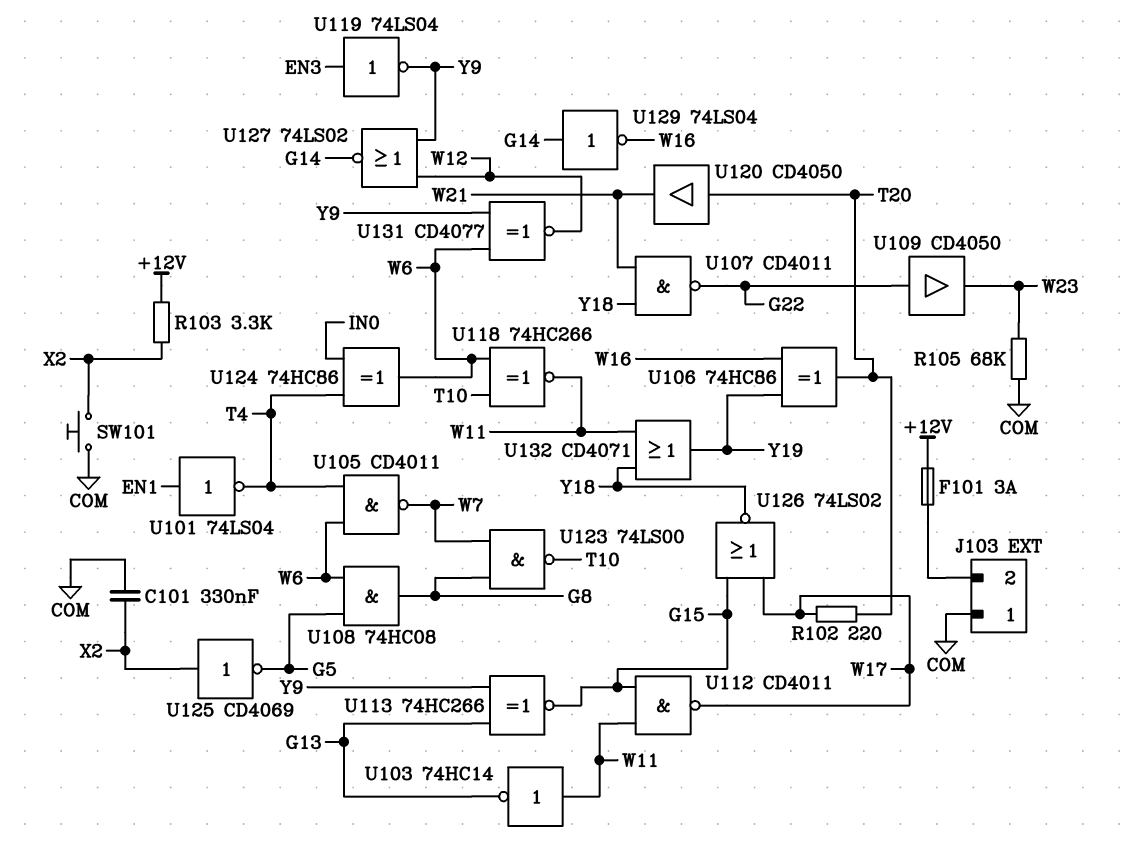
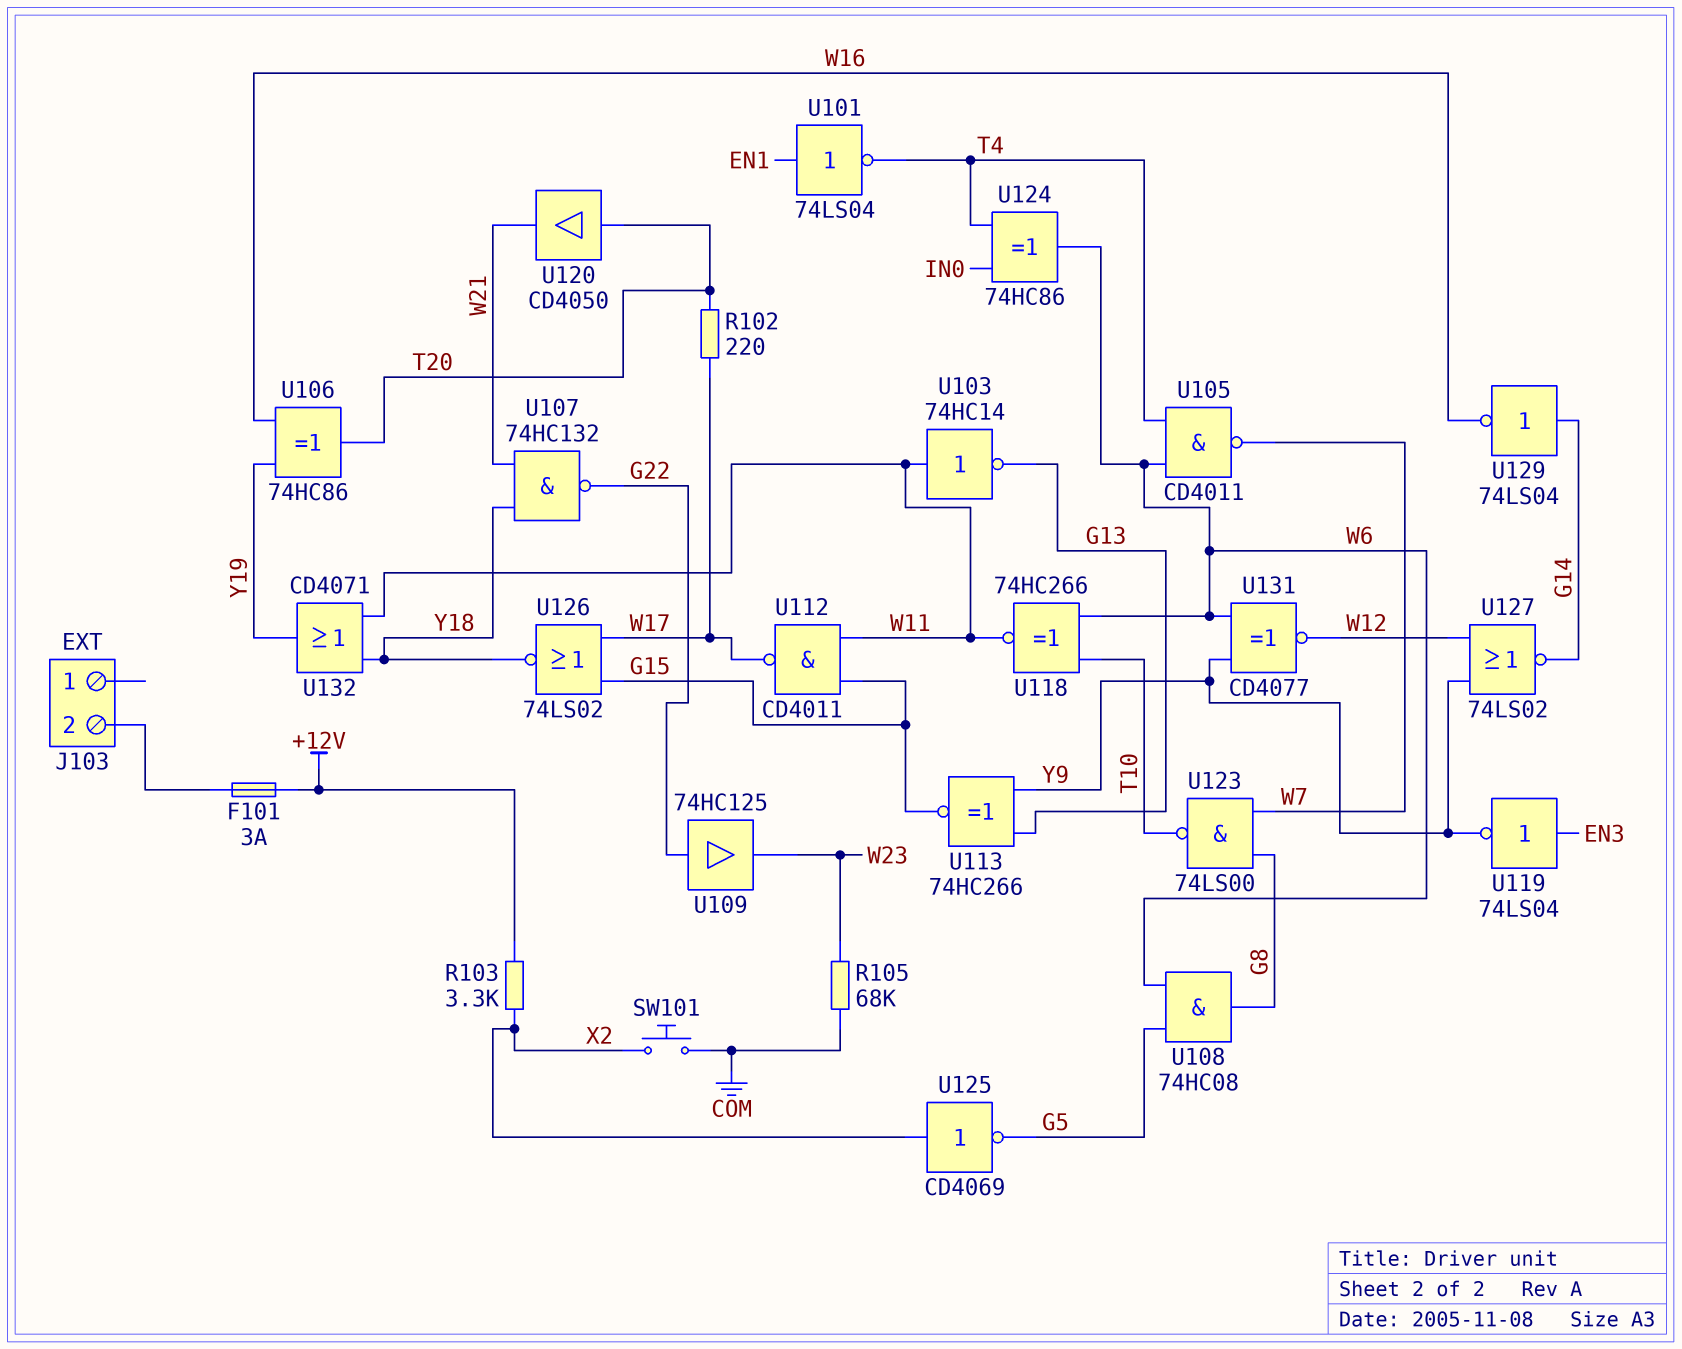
C101: 330nF (COM, X2) -> none
J103 pin 1: COM -> none
U107: NAND CD4011 (in W21, in Y18, out G22) -> NAND 74HC132 (in W21, in Y18, out G22)
U109: buffer CD4050 (in G22, out W23) -> buffer 74HC125 (in G22, out W23)

